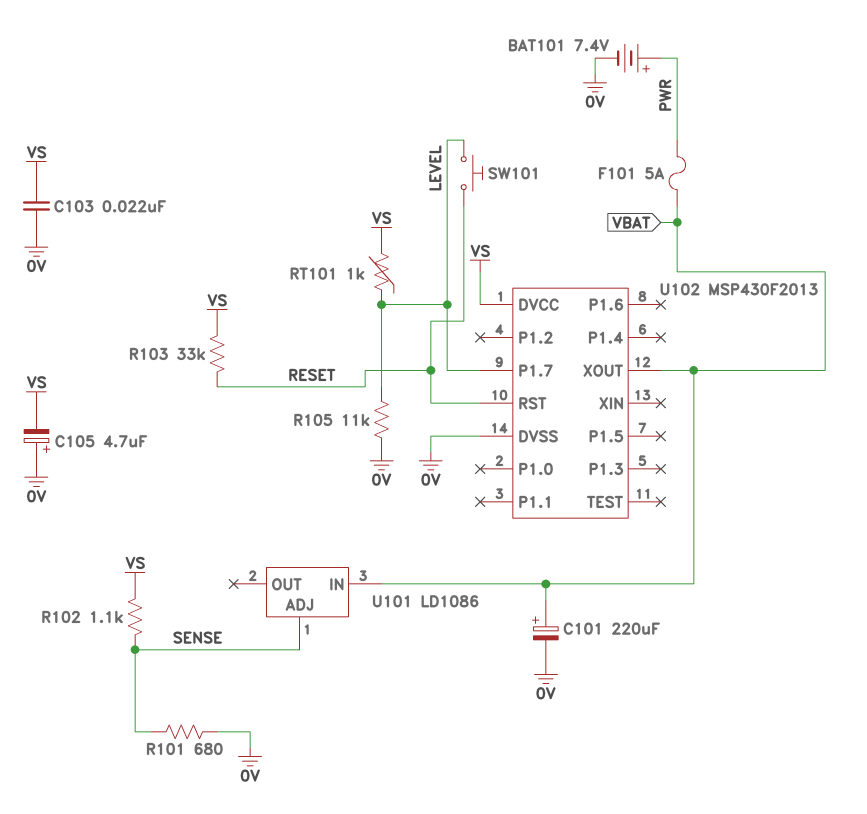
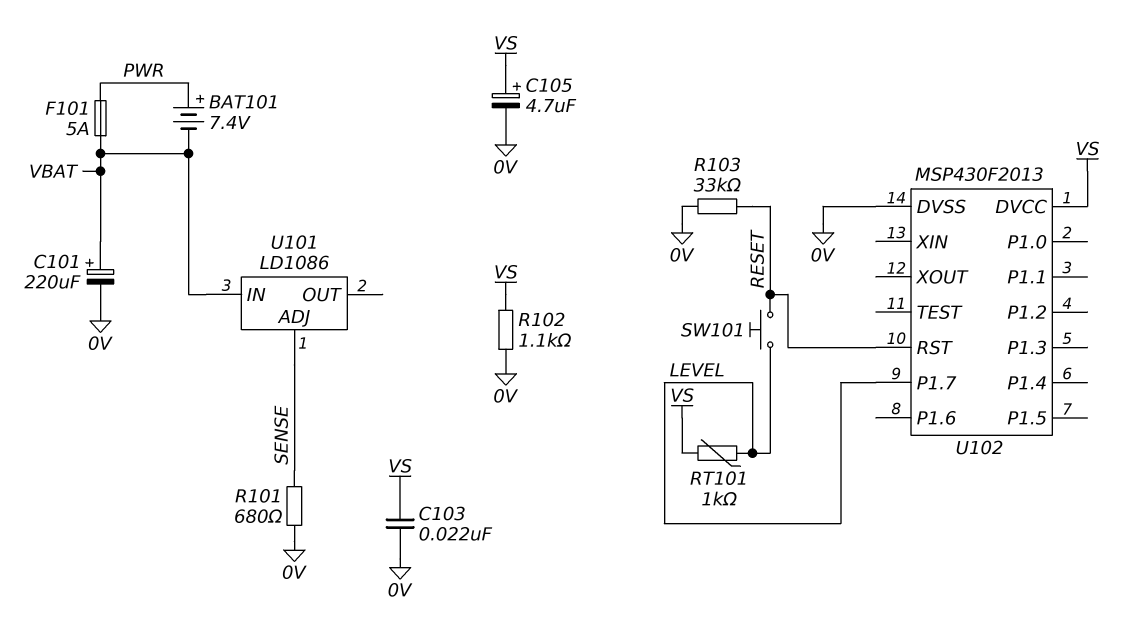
BAT101: 7.4V (plus PWR, minus 0V) -> 7.4V (plus PWR, minus VBAT)
C105: 4.7uF (plus 0V, minus VS) -> 4.7uF (plus VS, minus 0V)
R102: 1.1k (SENSE, VS) -> 1.1k (0V, VS)
R103: 33k (RESET, VS) -> 33k (0V, RESET)
R105: 11k (0V, LEVEL) -> none
U102 pin XOUT: VBAT -> none

